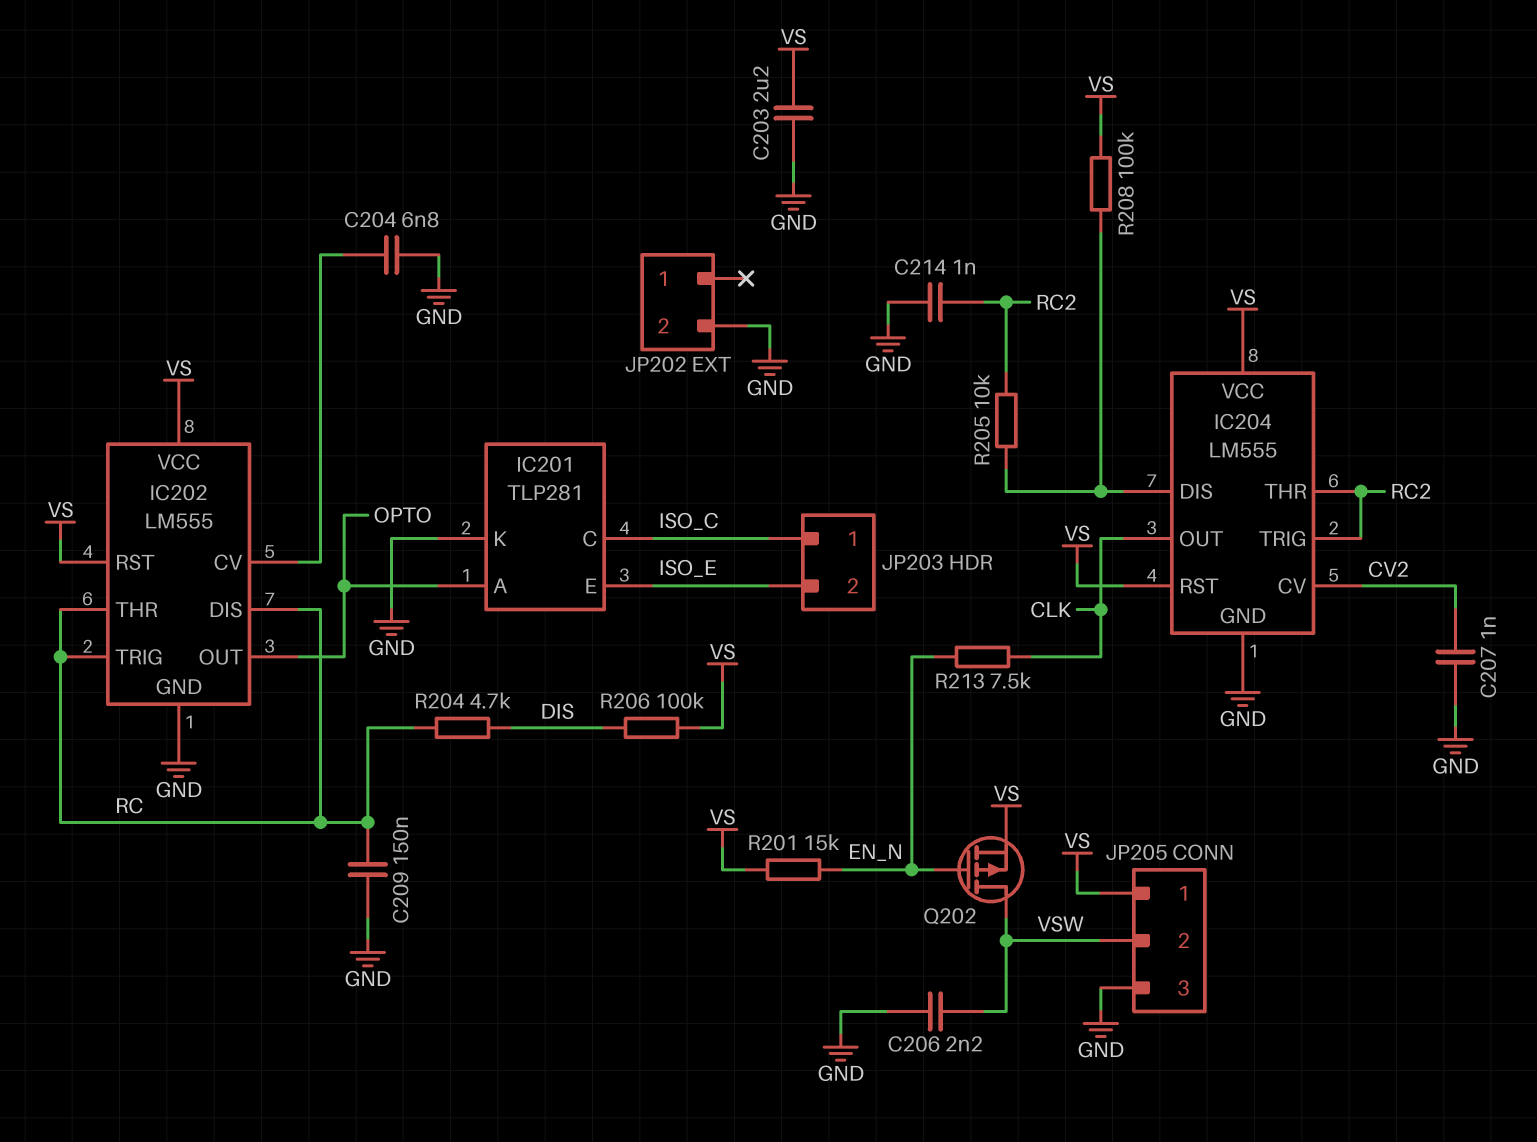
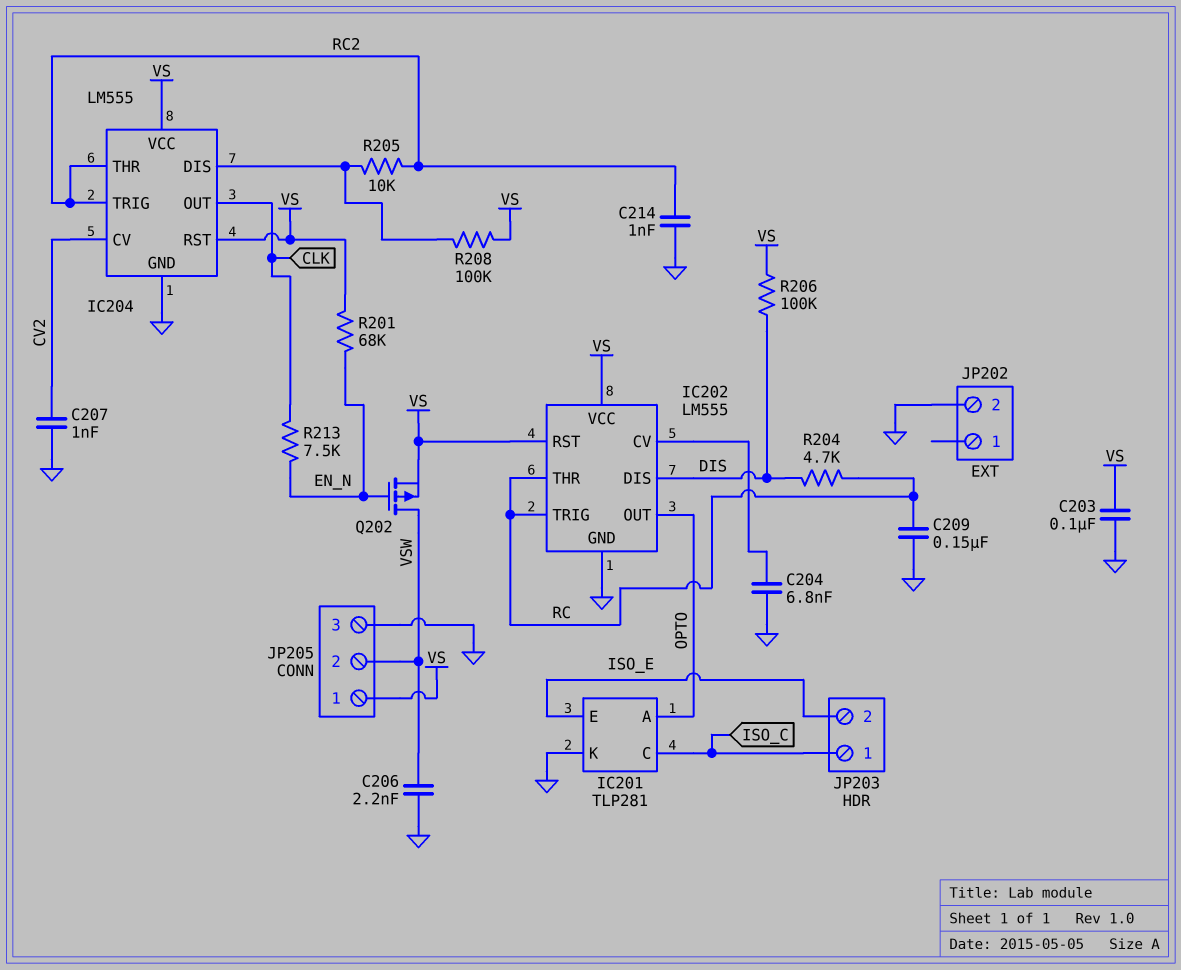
C203: 2.2uF (GND, VS) -> 100nF (GND, VS)
IC202 pin DIS: RC -> DIS
R201: 15k (EN_N, VS) -> 68k (EN_N, VS)

